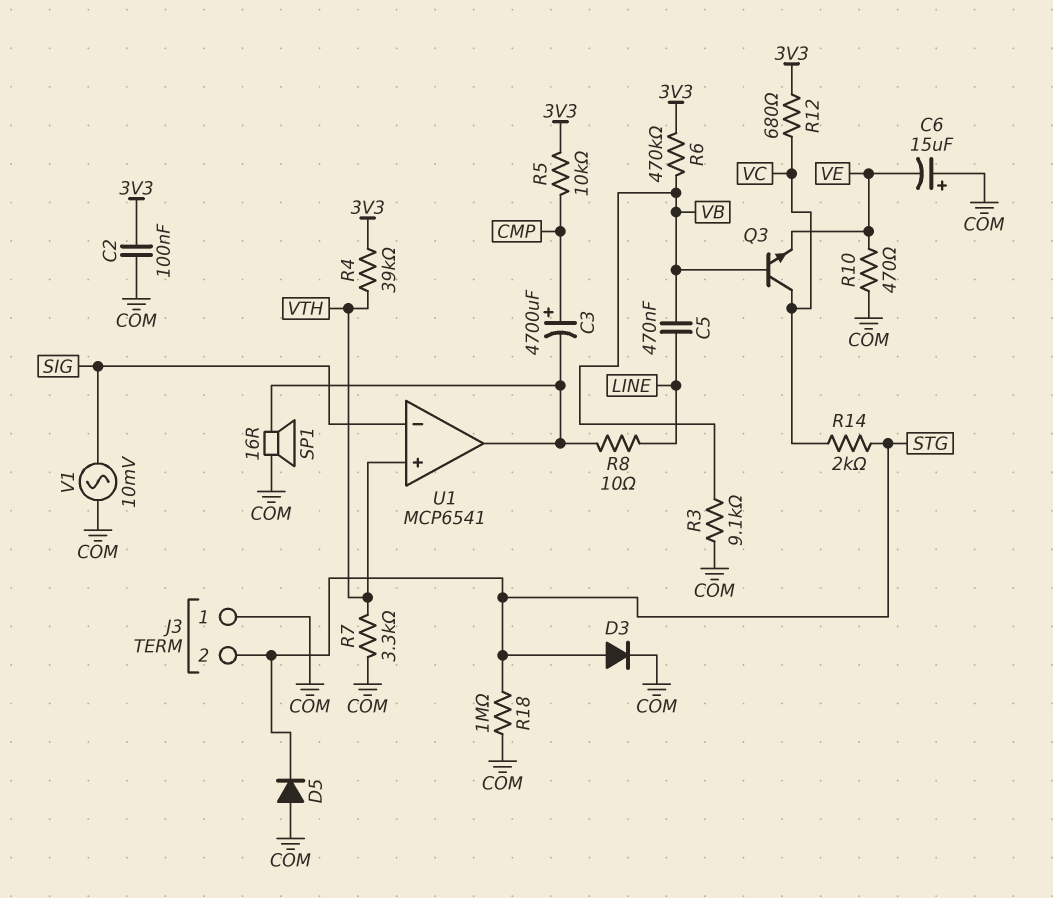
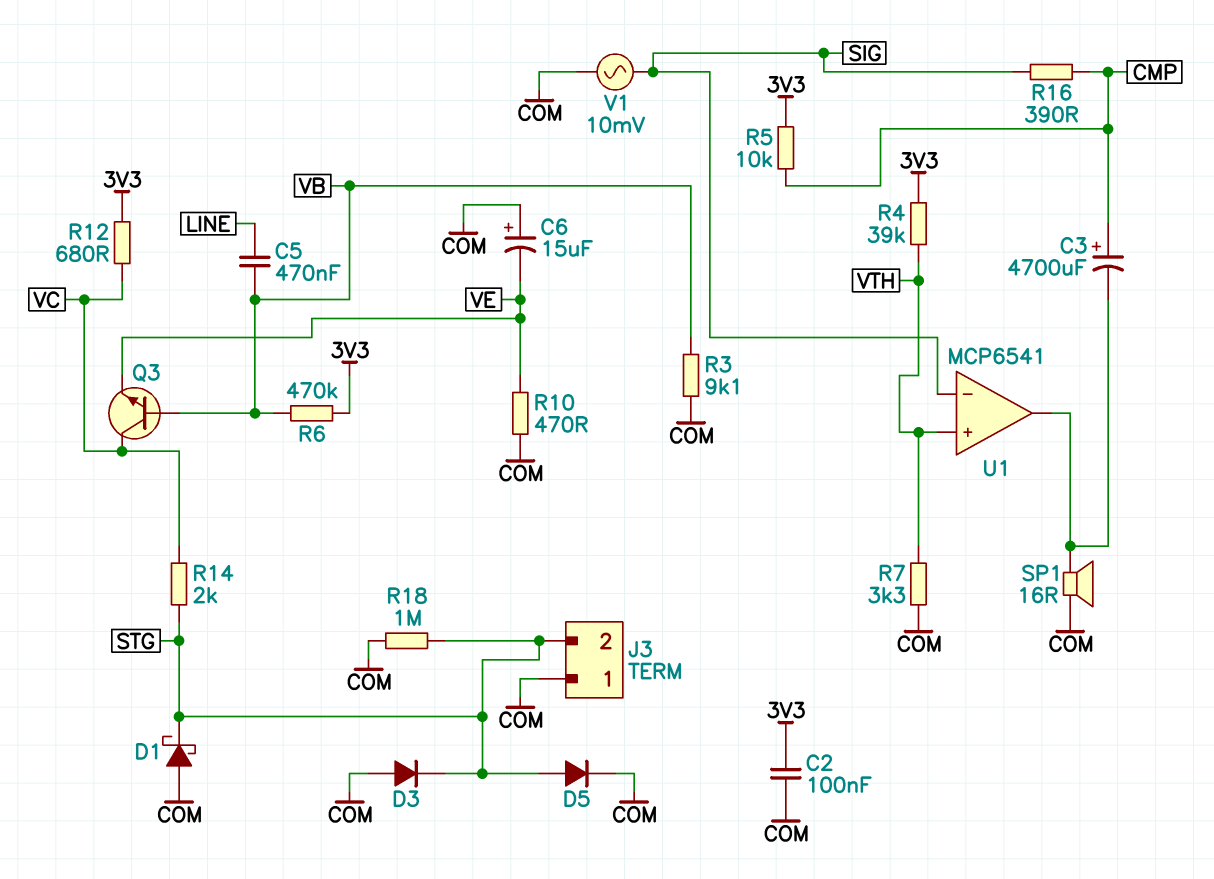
D1: none -> schottky (A COM, K STG)
D3: diode (A STG, K COM) -> diode (A COM, K STG)
D5: diode (A COM, K STG) -> diode (A STG, K COM)
R8: 10 (LINE, U1/out) -> none
R16: none -> 390 (CMP, SIG)

